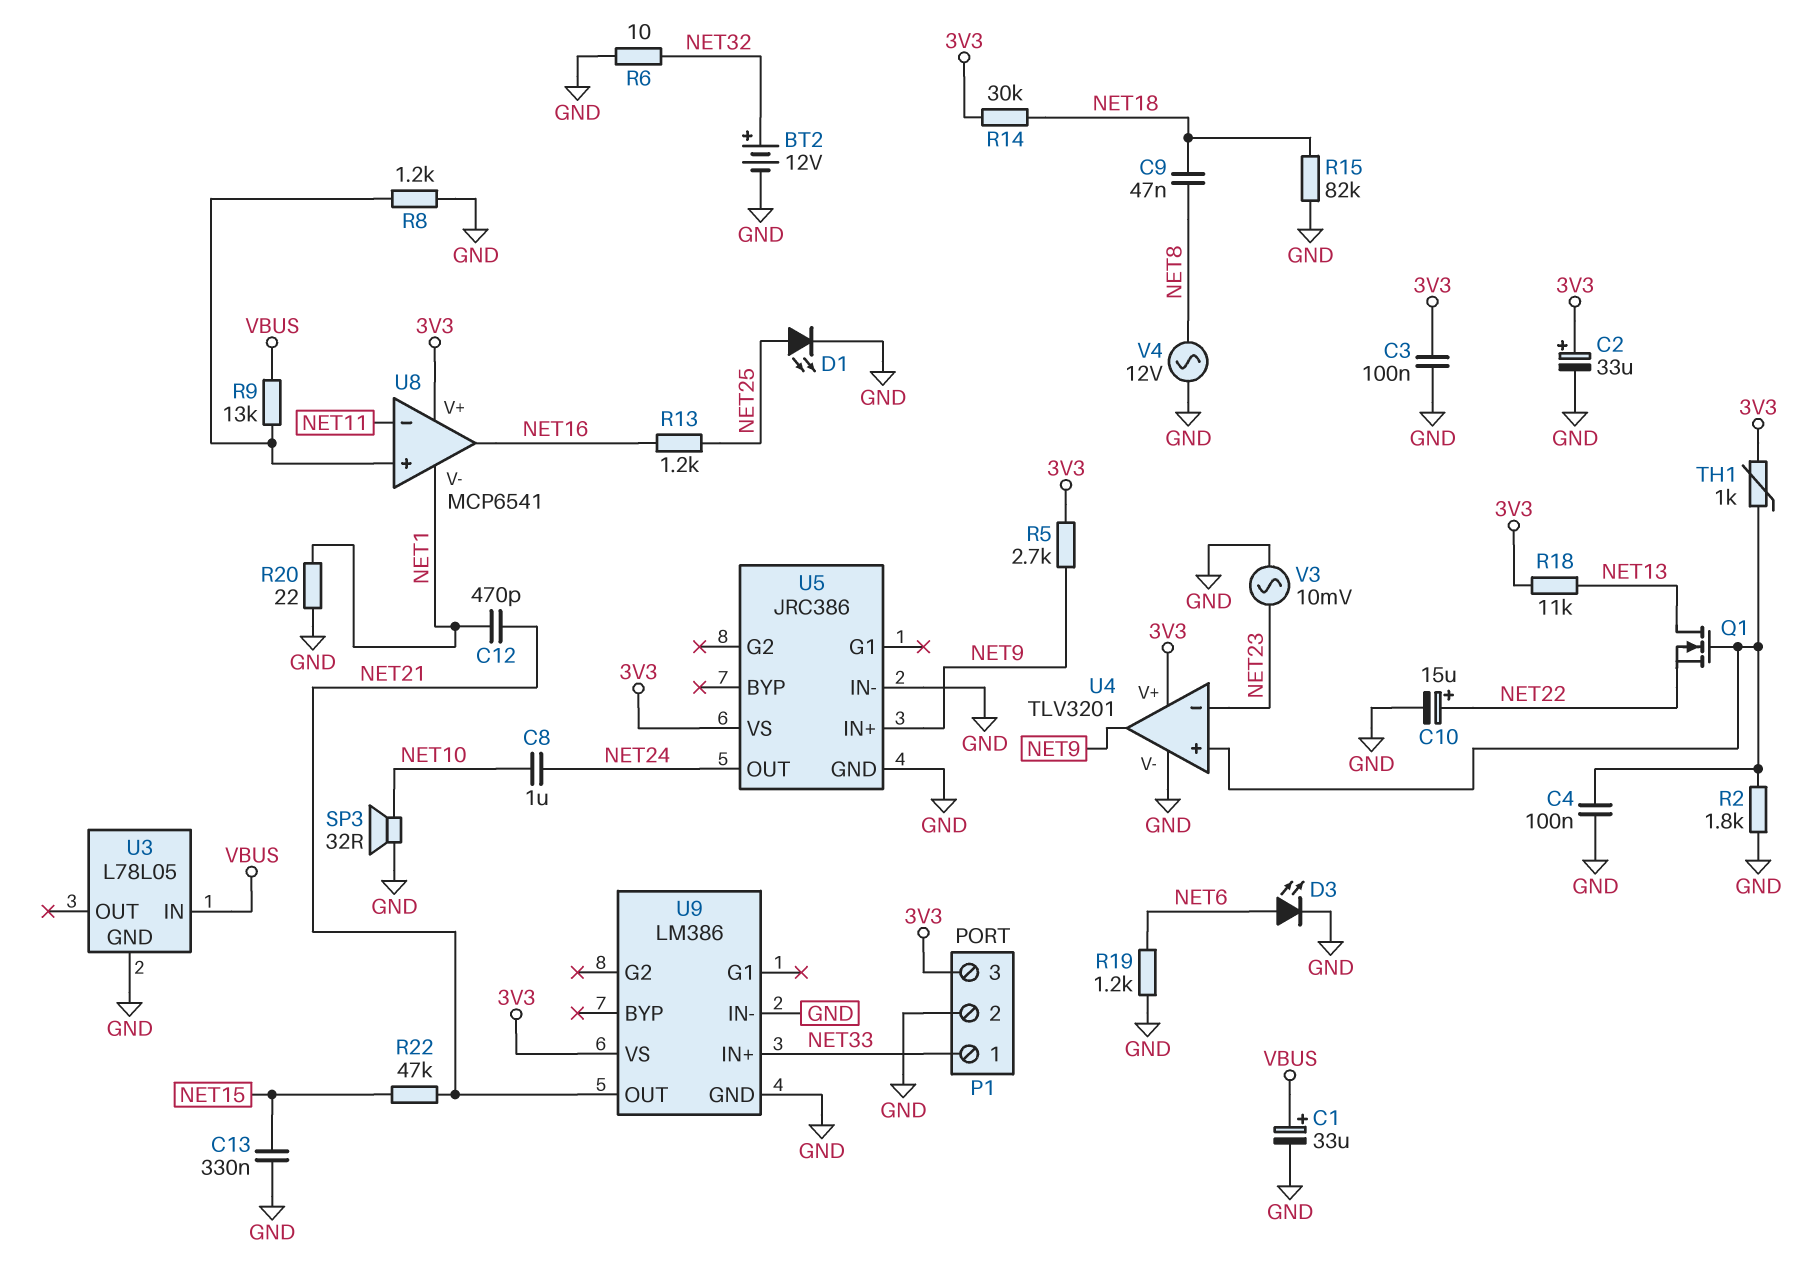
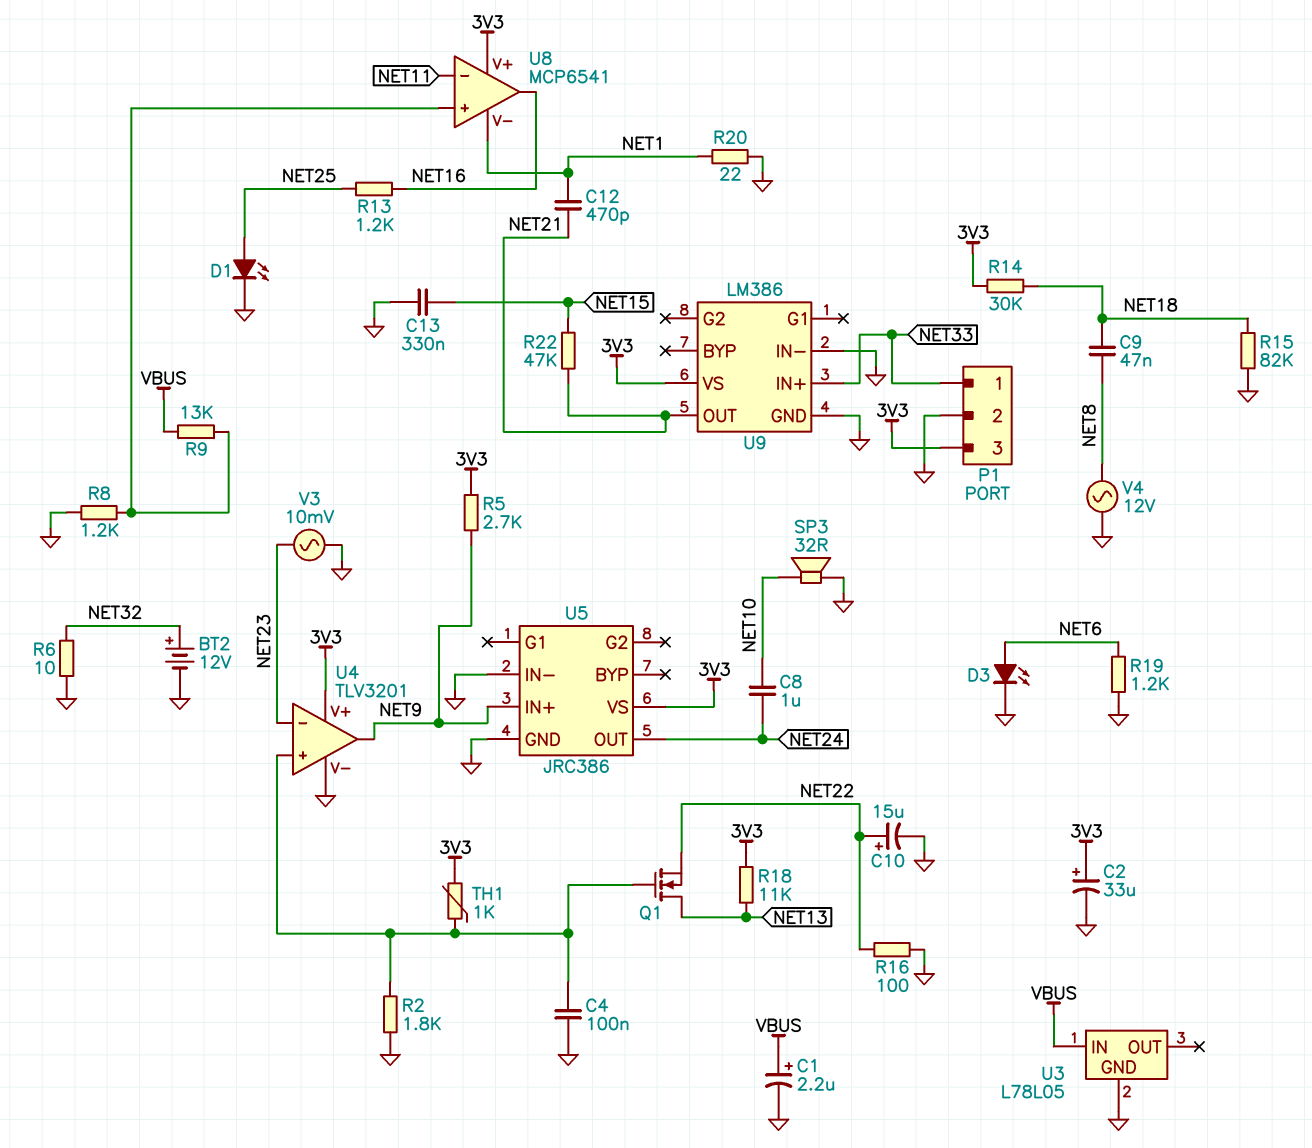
C1: 33uF (plus VBUS, minus GND) -> 2.2uF (plus VBUS, minus GND)
C3: 100nF (3V3, GND) -> none
R16: none -> 100 (GND, NET22)

